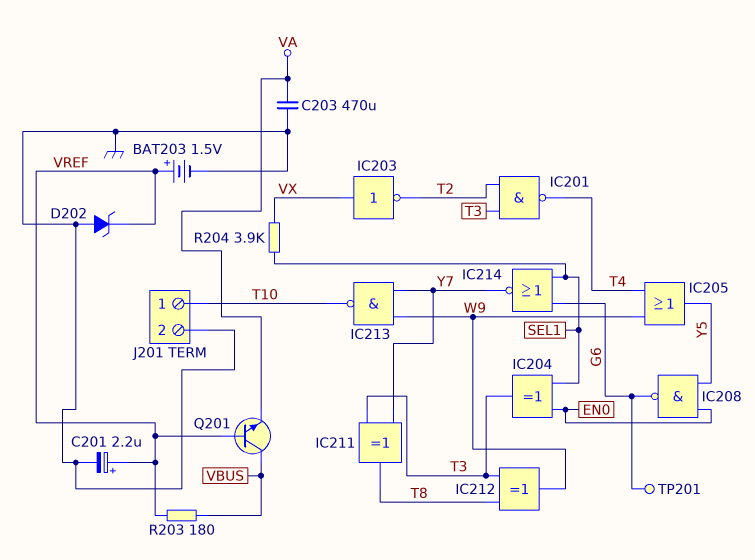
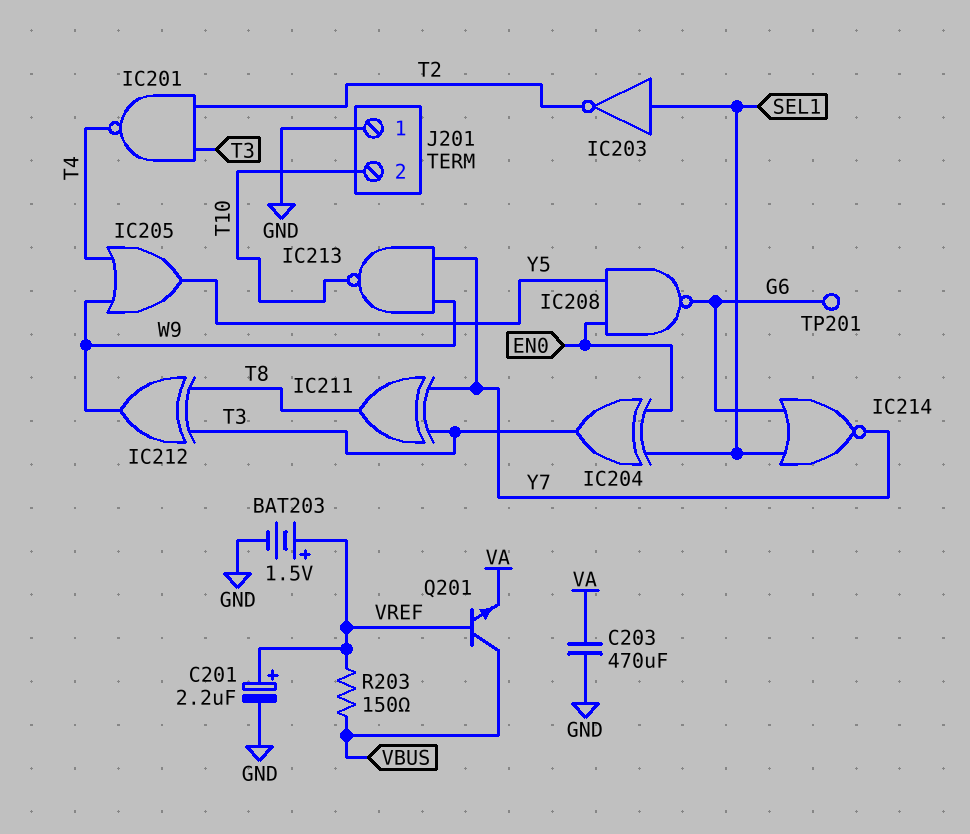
D202: zener (A GND, K VREF) -> none
IC203: NOT (in VX, out T2) -> NOT (in SEL1, out T2)
J201 pin 1: T10 -> GND
J201 pin 2: GND -> T10
R203: 180 (VBUS, VREF) -> 150 (VBUS, VREF)
R204: 3.9k (SEL1, VX) -> none

